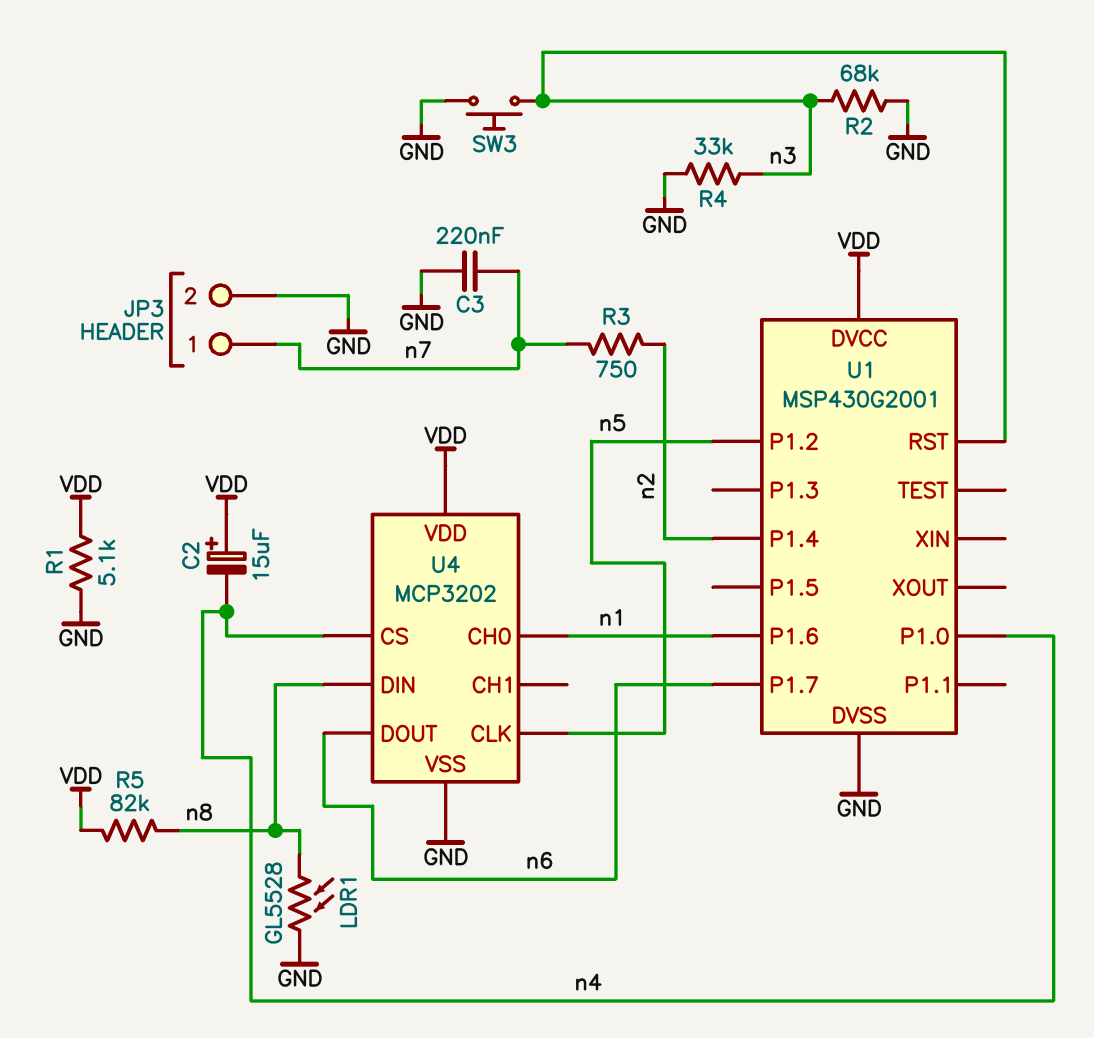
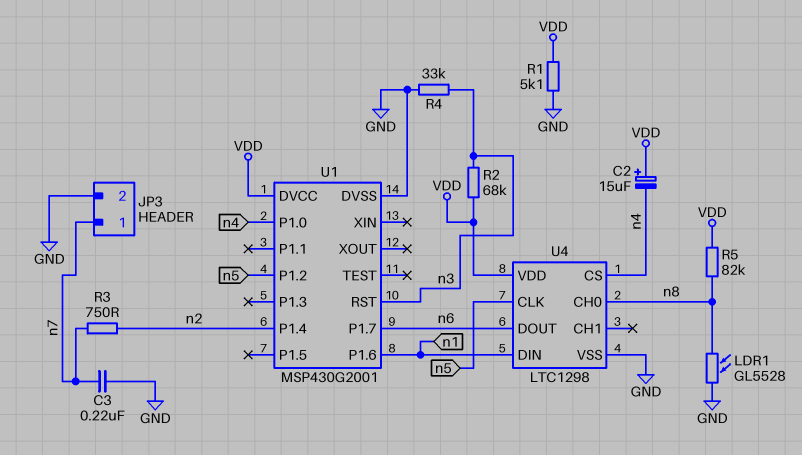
R2: 68k (GND, n3) -> 68k (VDD, n3)
SW3: button (GND, n3) -> none
U4: MCP3202 -> LTC1298
U4 pin CH0: n1 -> n8
U4 pin DIN: n8 -> n1

